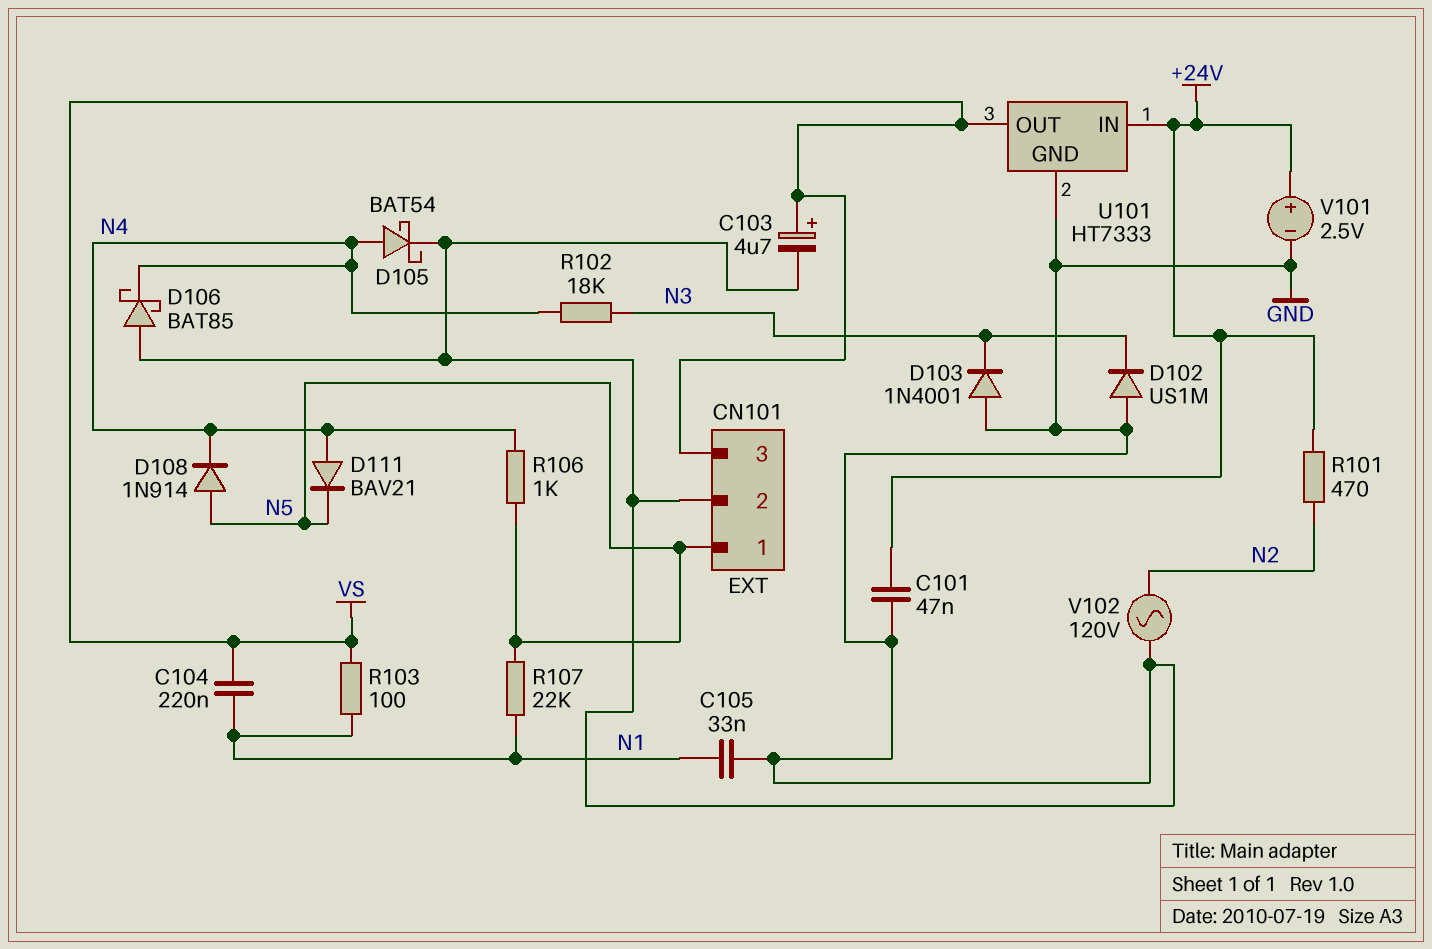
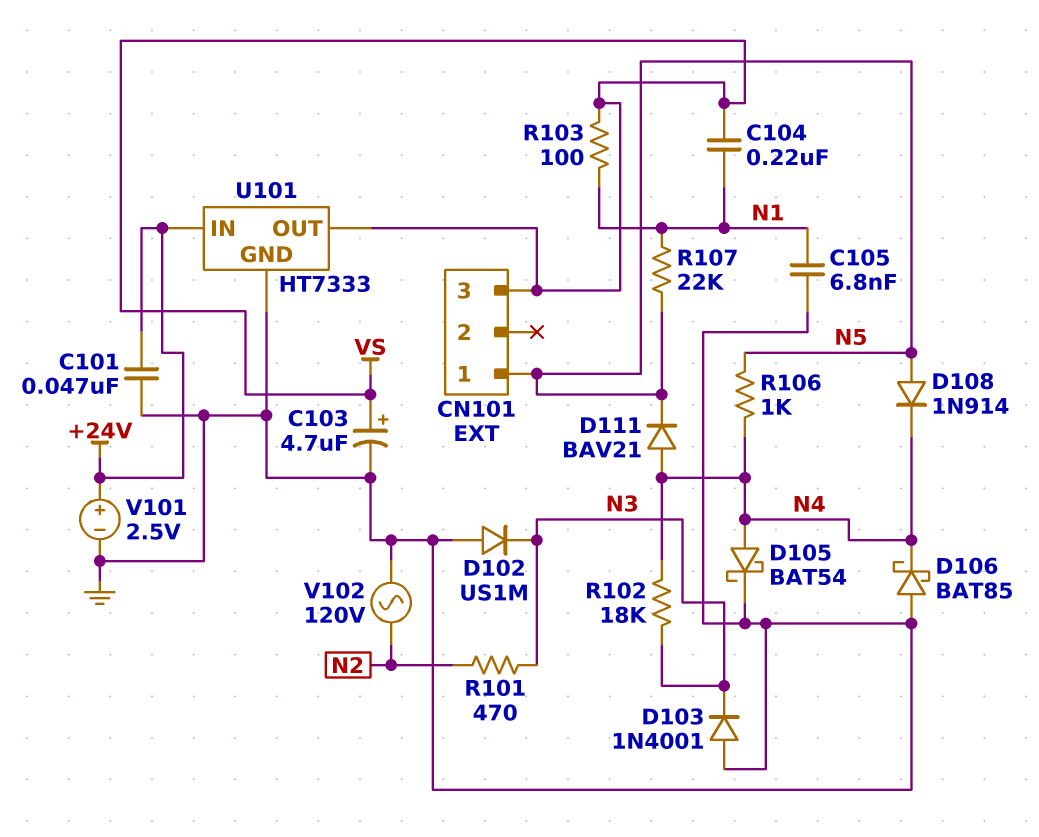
C105: 33nF (GND, N1) -> 6.8nF (GND, N1)
CN101 pin 2: GND -> none
R101: 470 (+24V, N2) -> 470 (N2, N3)

